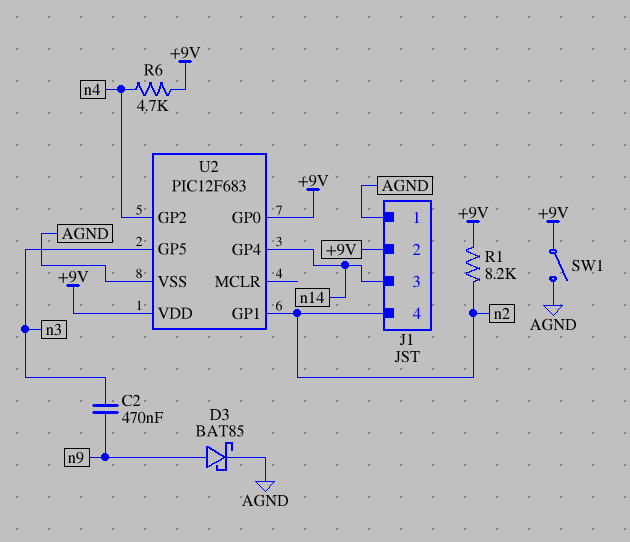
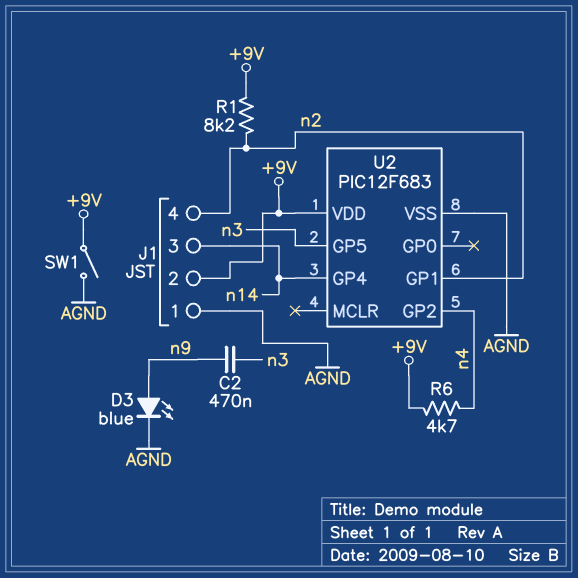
D3: schottky BAT85 (A n9, K AGND) -> LED blue (A n9, K AGND)
U2 pin GP0: +9V -> none

